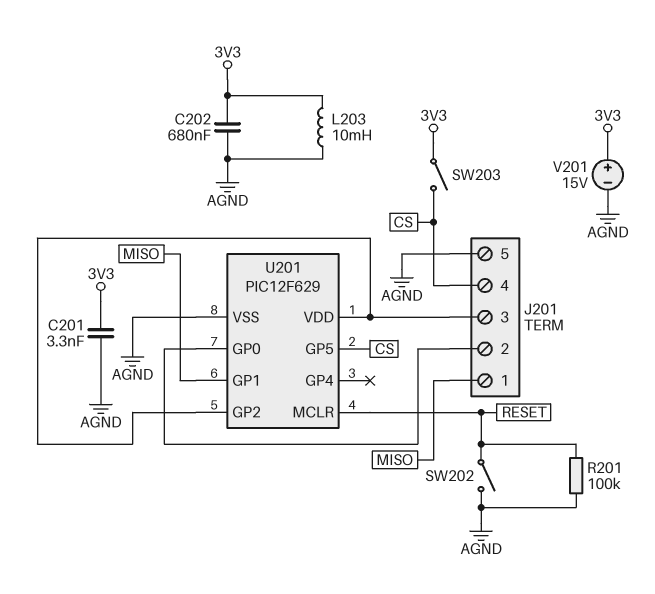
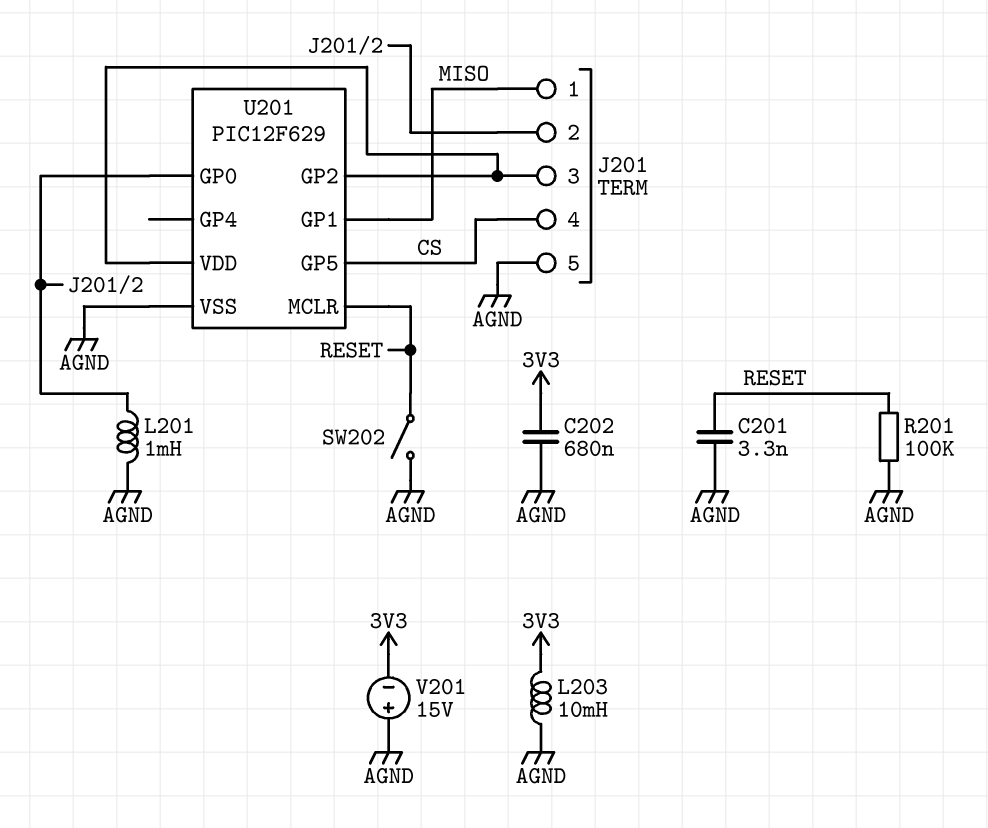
C201: 3.3nF (3V3, AGND) -> 3.3nF (AGND, RESET)
L201: none -> 1mH (AGND, J201/2)
SW203: switch (3V3, CS) -> none
V201: 15V (plus 3V3, minus AGND) -> 15V (plus AGND, minus 3V3)

